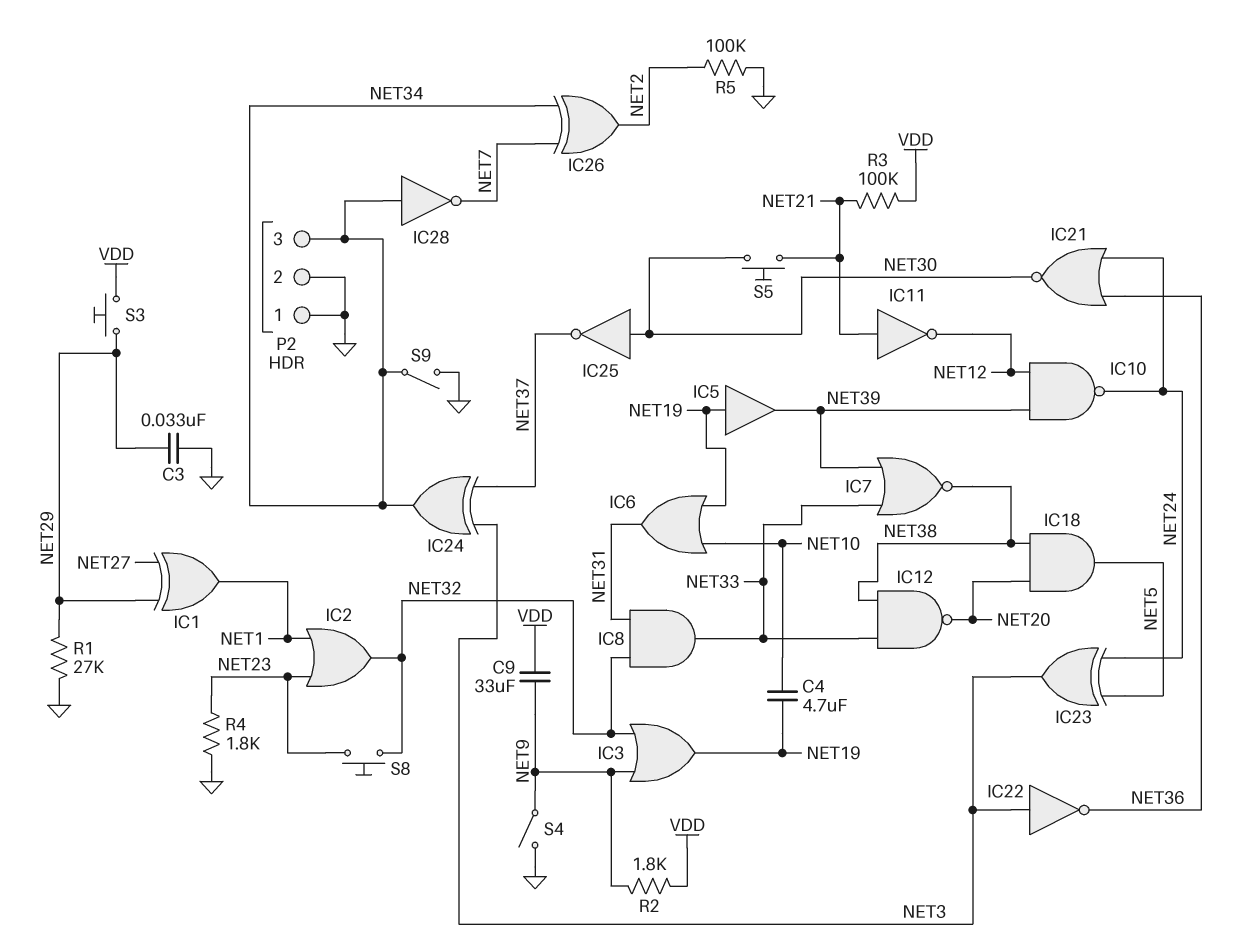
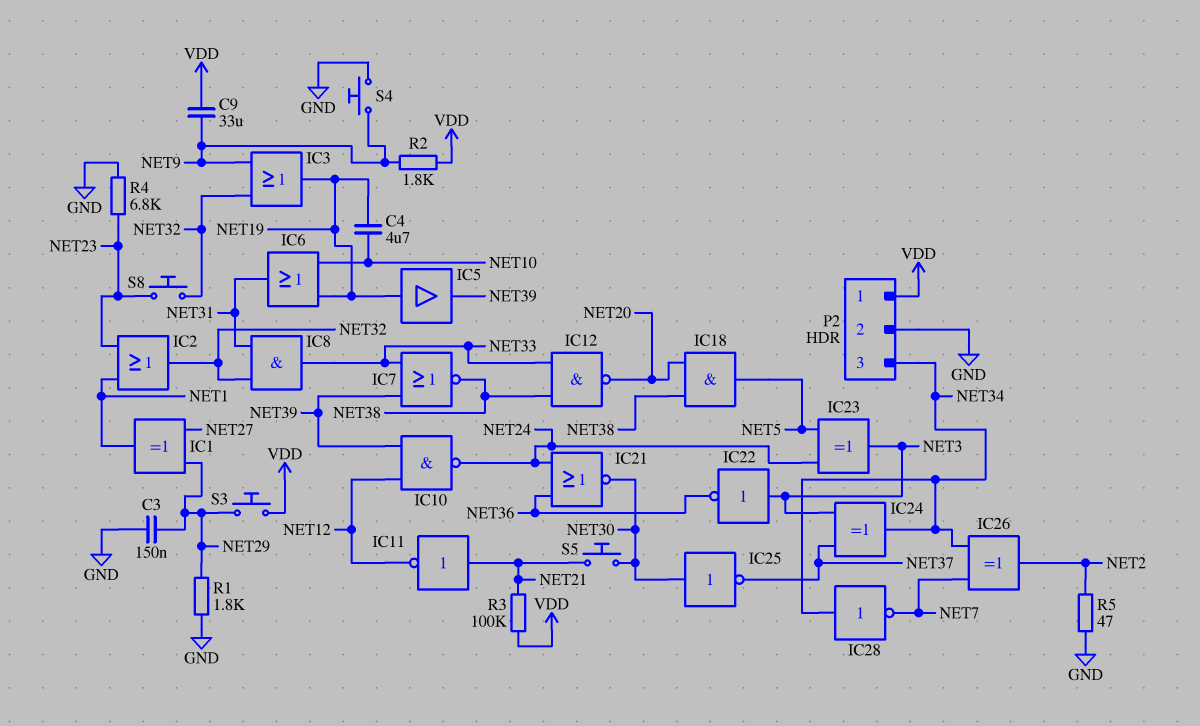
C3: 33nF (GND, NET29) -> 150nF (GND, NET29)
P2 pin 1: GND -> VDD
R1: 27k (GND, NET29) -> 1.8k (GND, NET29)
R4: 1.8k (GND, NET23) -> 6.8k (GND, NET23)
R5: 100k (GND, NET2) -> 47 (GND, NET2)
S4: switch (GND, NET9) -> button (GND, NET9)
S9: switch (GND, NET34) -> none

